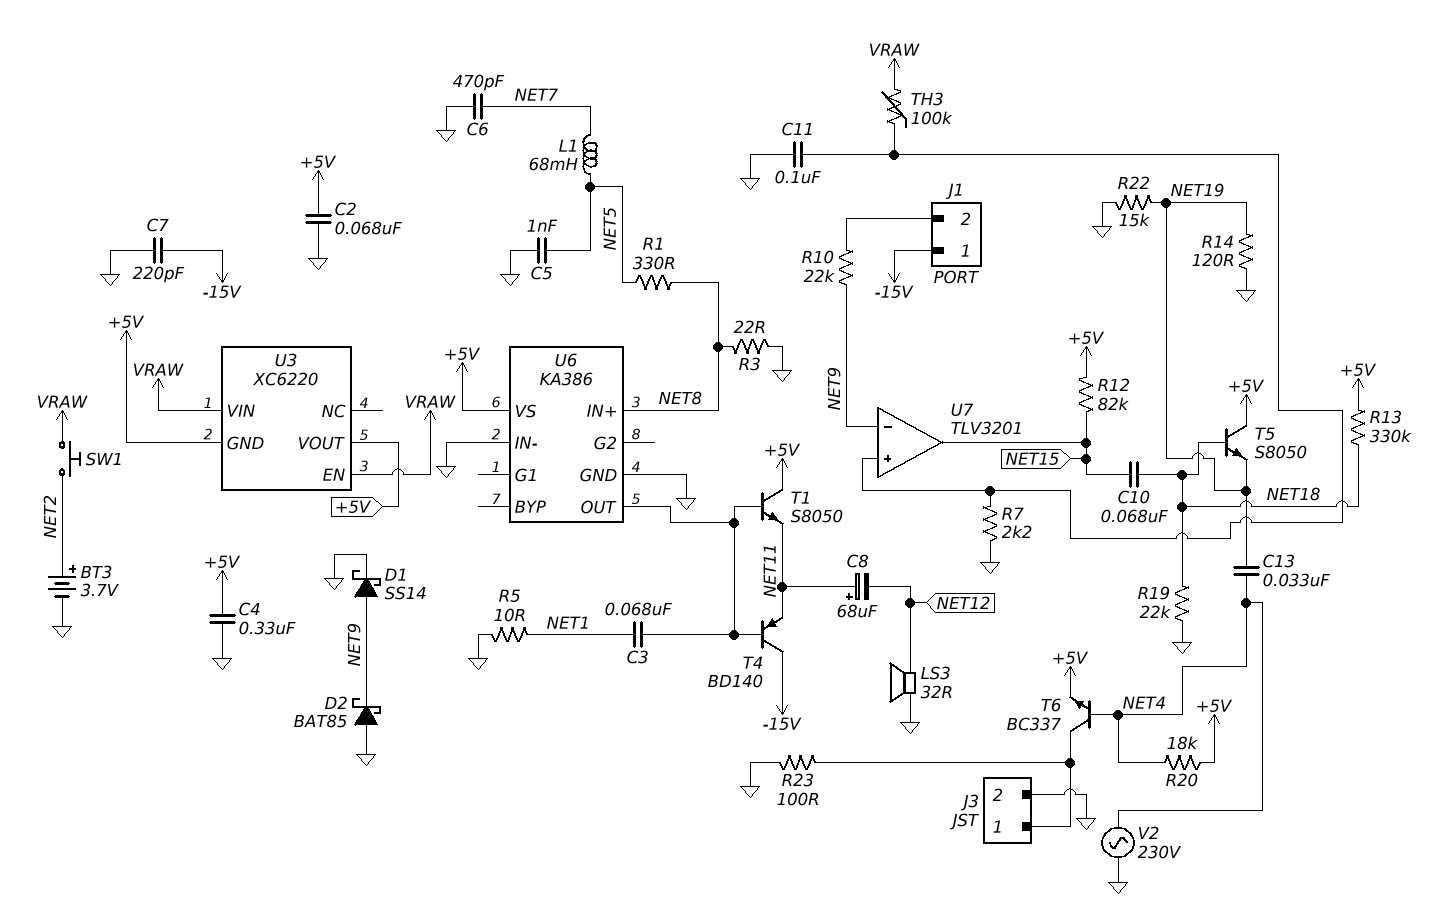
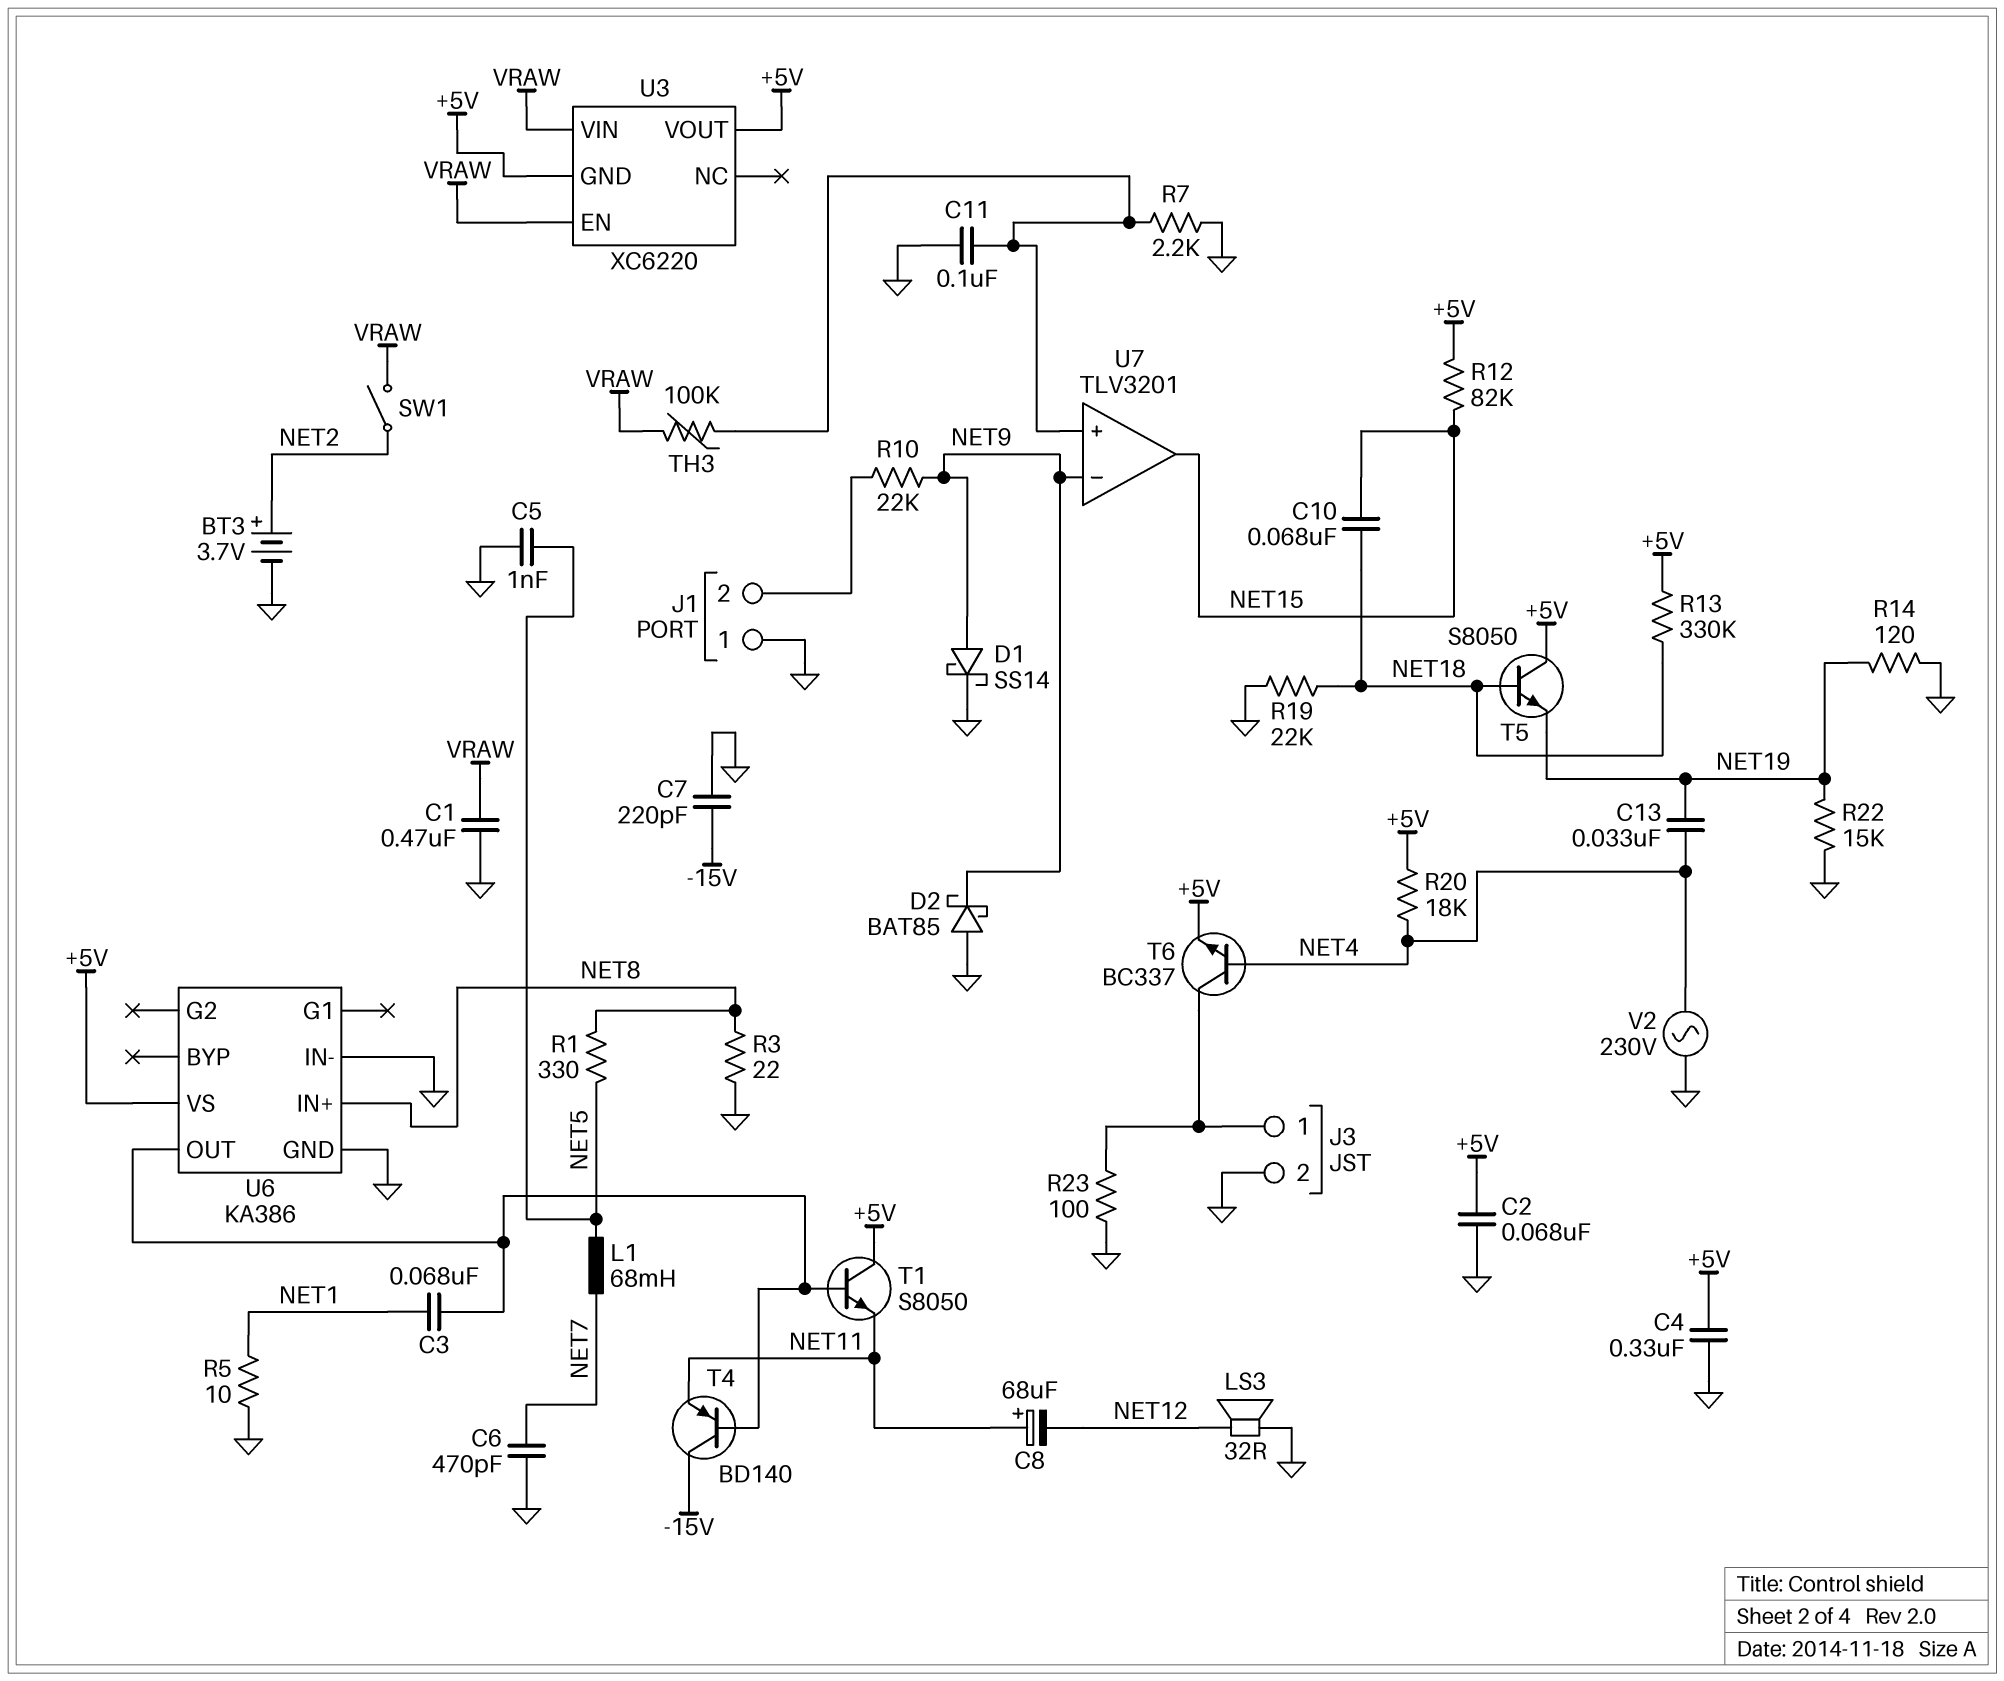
C1: none -> 470nF (GND, VRAW)
J1 pin 1: -15V -> GND
SW1: button (NET2, VRAW) -> switch (NET2, VRAW)

